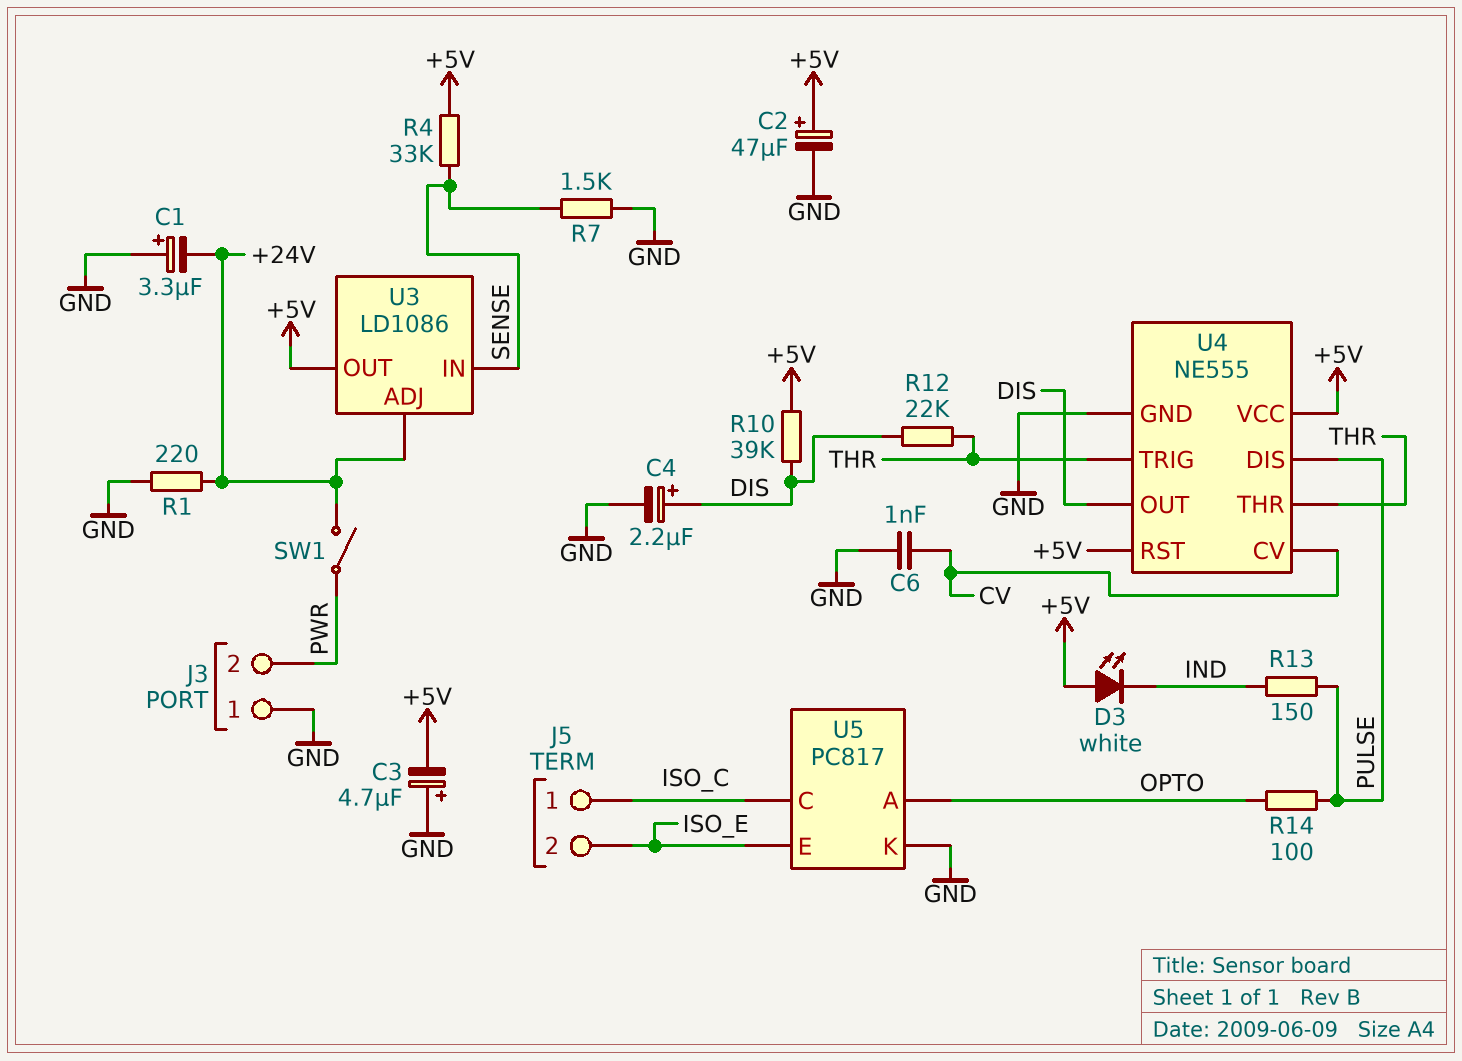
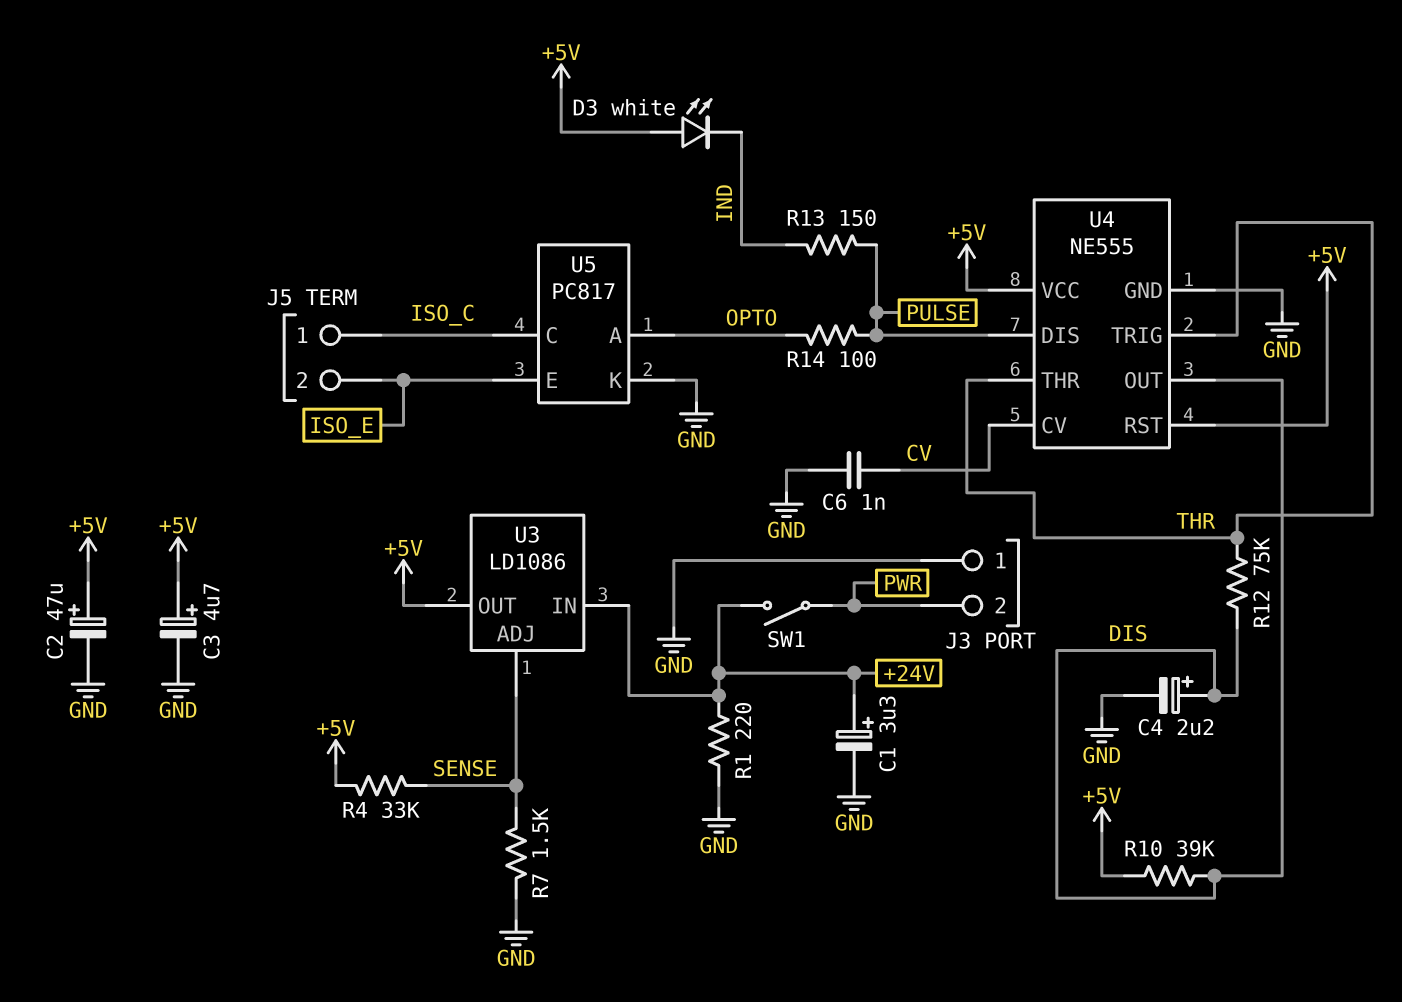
C1: 3.3uF (plus GND, minus +24V) -> 3.3uF (plus +24V, minus GND)
C3: 4.7uF (plus GND, minus +5V) -> 4.7uF (plus +5V, minus GND)
R12: 22k (DIS, THR) -> 75k (DIS, THR)
U3 pin ADJ: +24V -> SENSE
U3 pin IN: SENSE -> +24V

